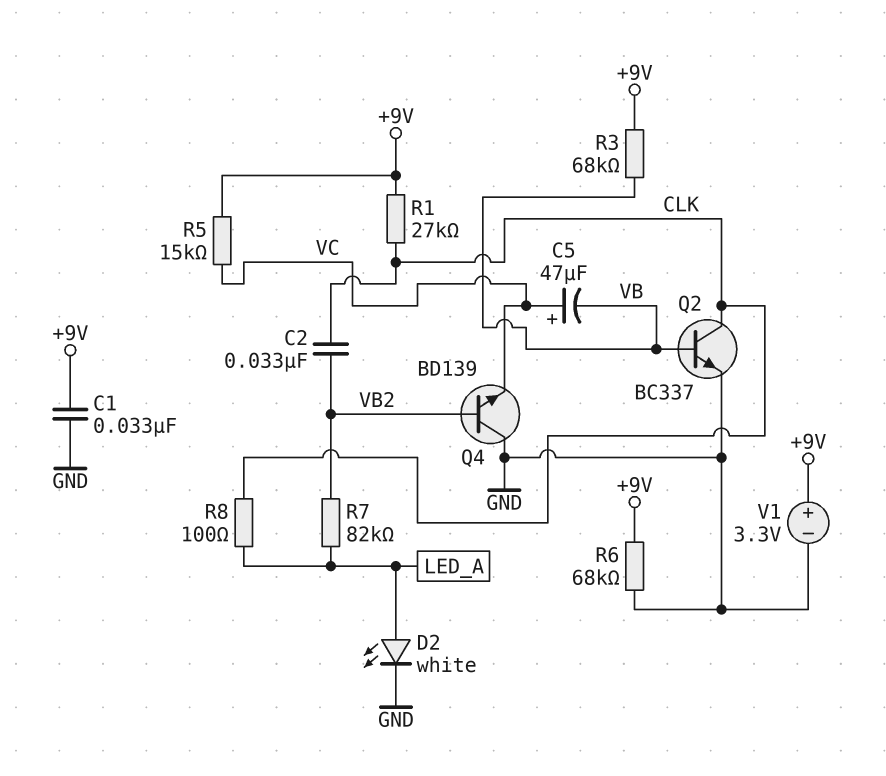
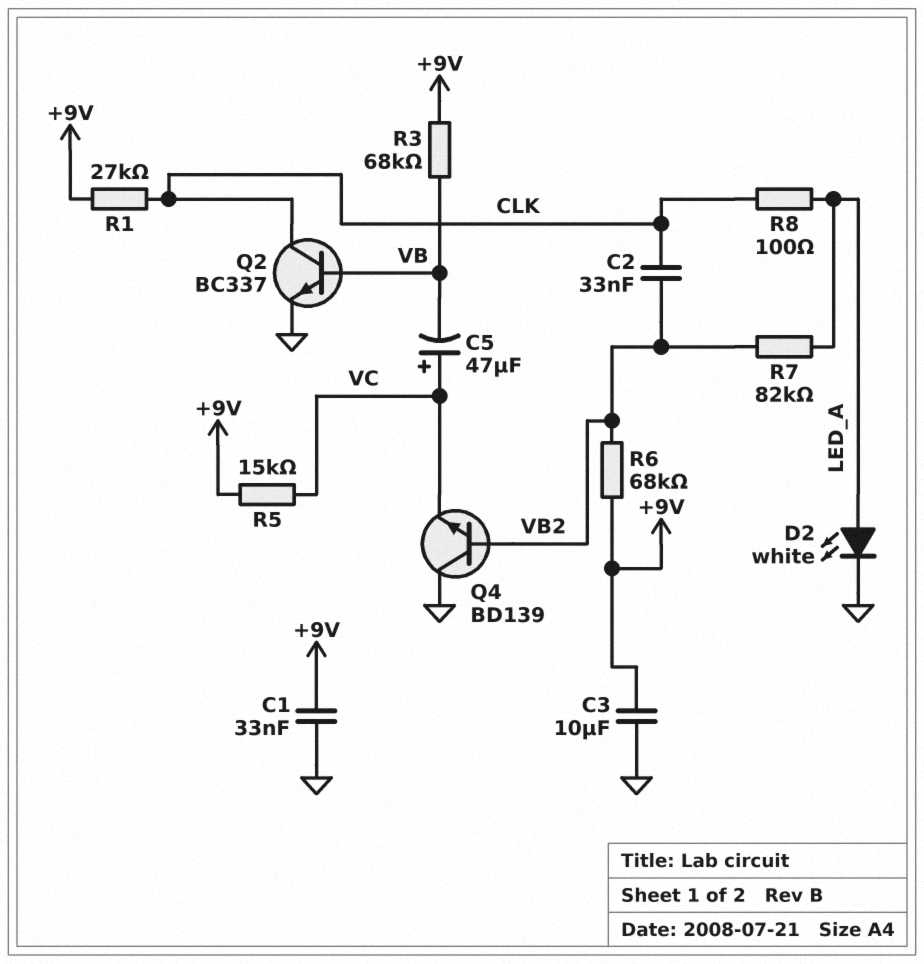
C3: none -> 10uF (+9V, GND)
R6: 68k (+9V, GND) -> 68k (+9V, VB2)
V1: 3.3V (plus +9V, minus GND) -> none

